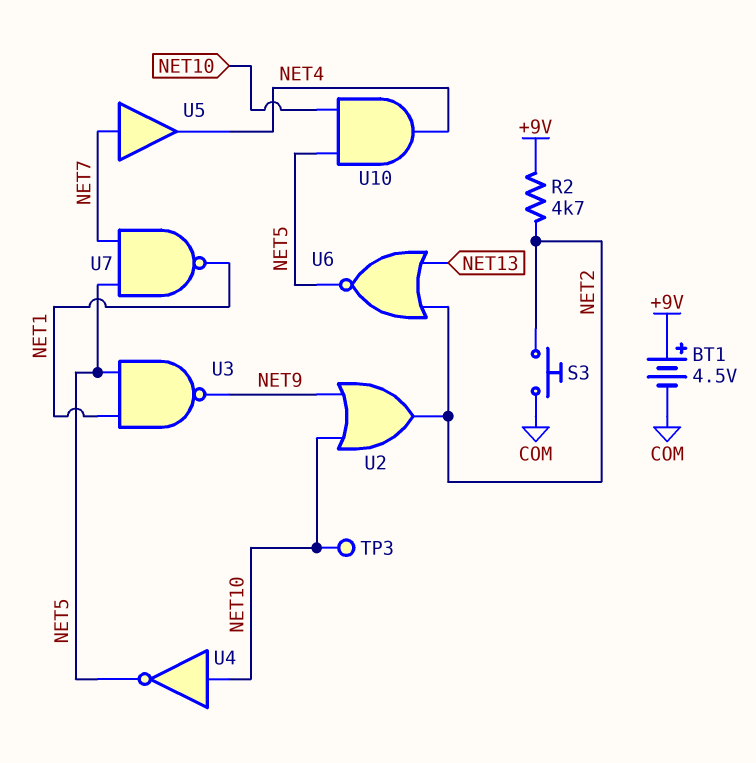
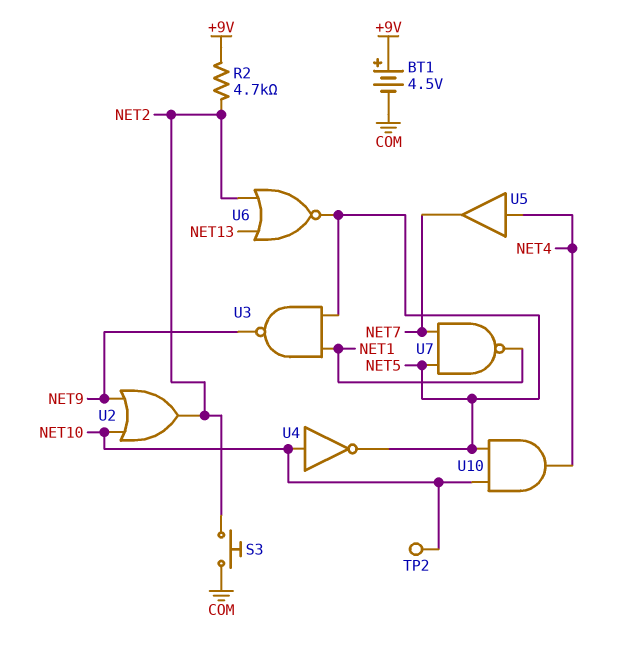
TP2: none -> test point (NET10)
TP3: test point (NET10) -> none
U5: buffer (in NET7, out NET4) -> buffer (in NET4, out NET7)

